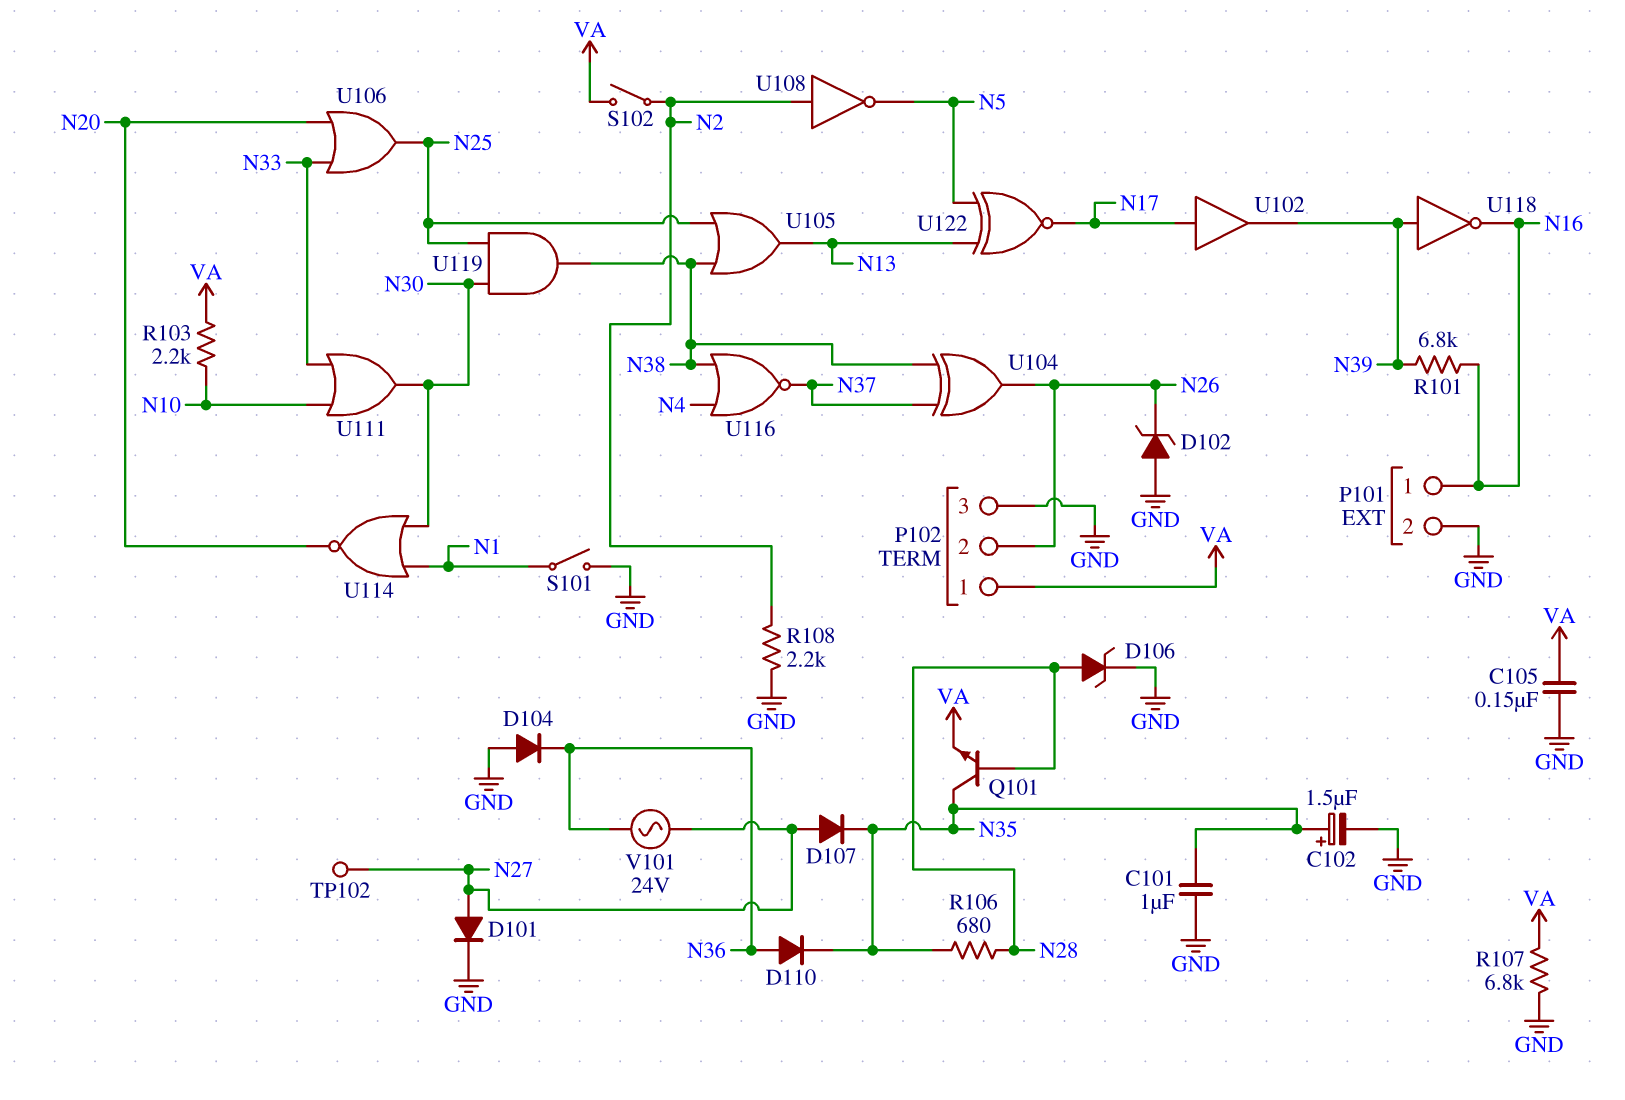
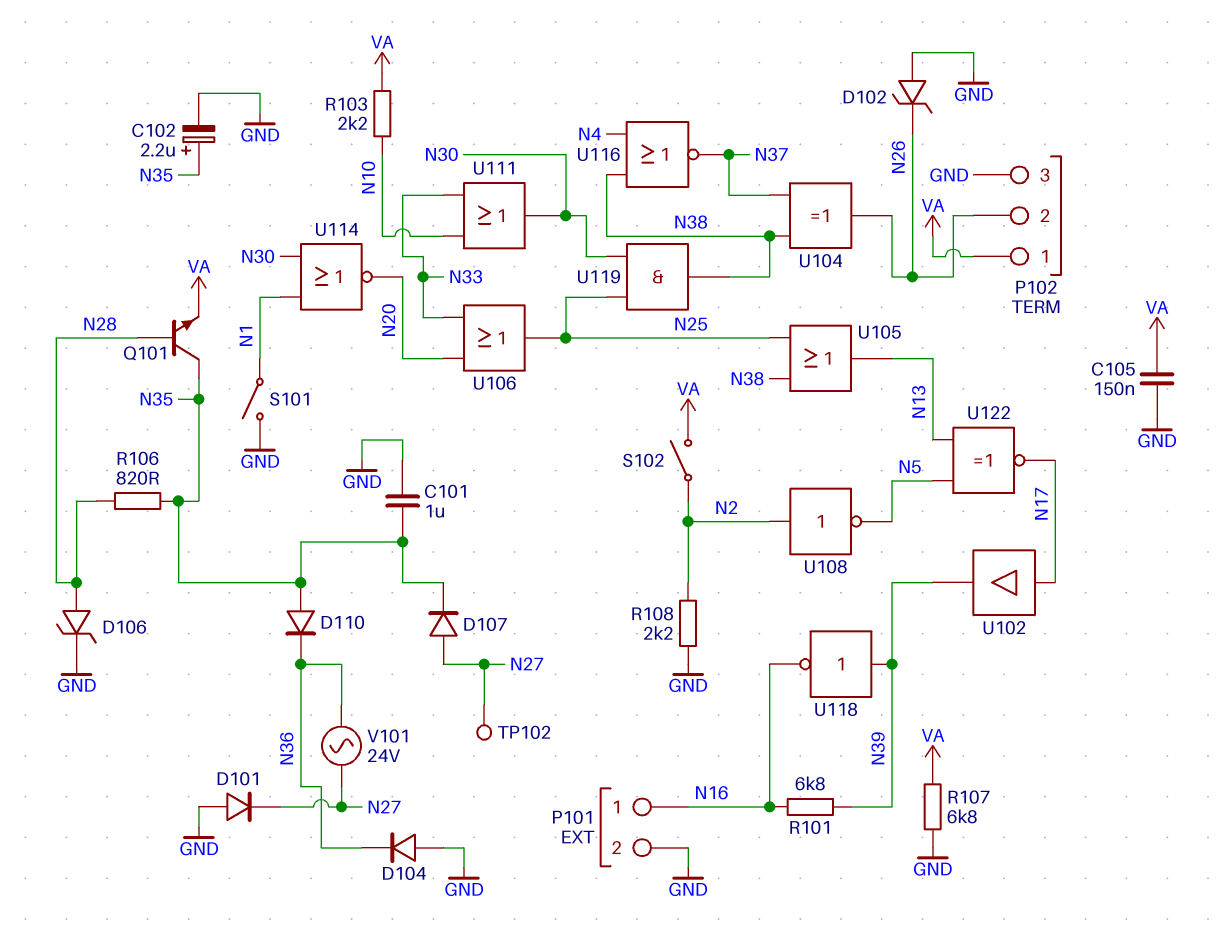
C102: 1.5uF (plus N35, minus GND) -> 2.2uF (plus N35, minus GND)
D101: diode (A N27, K GND) -> diode (A GND, K N27)
D110: diode (A N36, K N35) -> diode (A N35, K N36)
R106: 680 (N28, N35) -> 820 (N28, N35)

